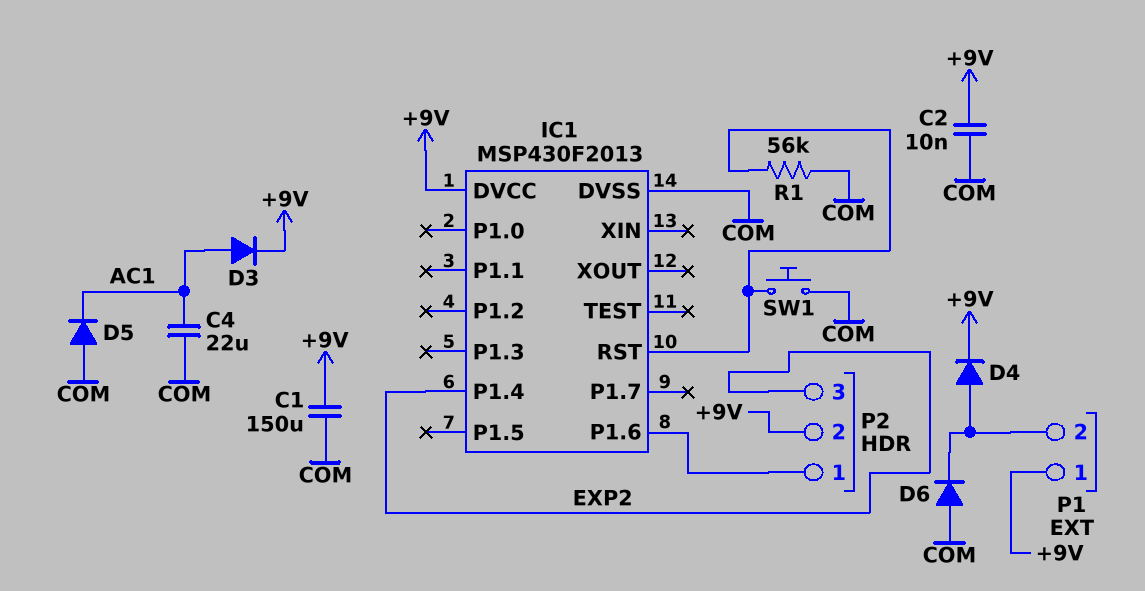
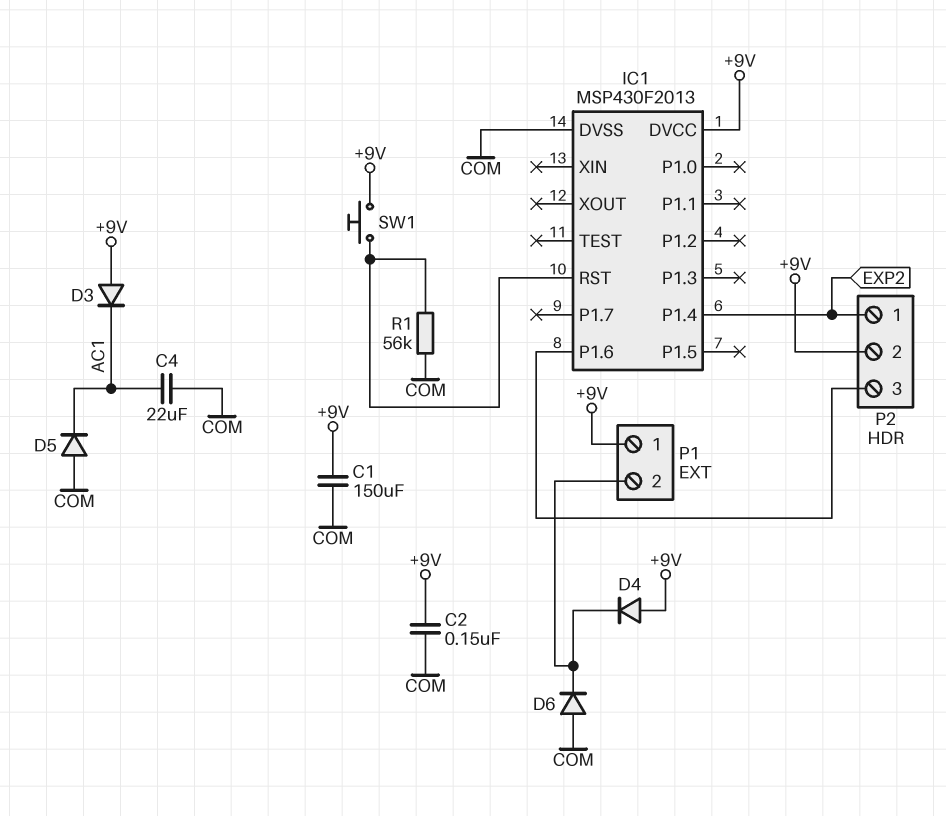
C2: 10nF (+9V, COM) -> 150nF (+9V, COM)
D3: diode (A AC1, K +9V) -> diode (A +9V, K AC1)
D4: diode (A P1/2, K +9V) -> diode (A +9V, K P1/2)
P2 pin 1: IC1/P1.6 -> EXP2
P2 pin 3: EXP2 -> IC1/P1.6
SW1: button (COM, IC1/RST) -> button (+9V, IC1/RST)

